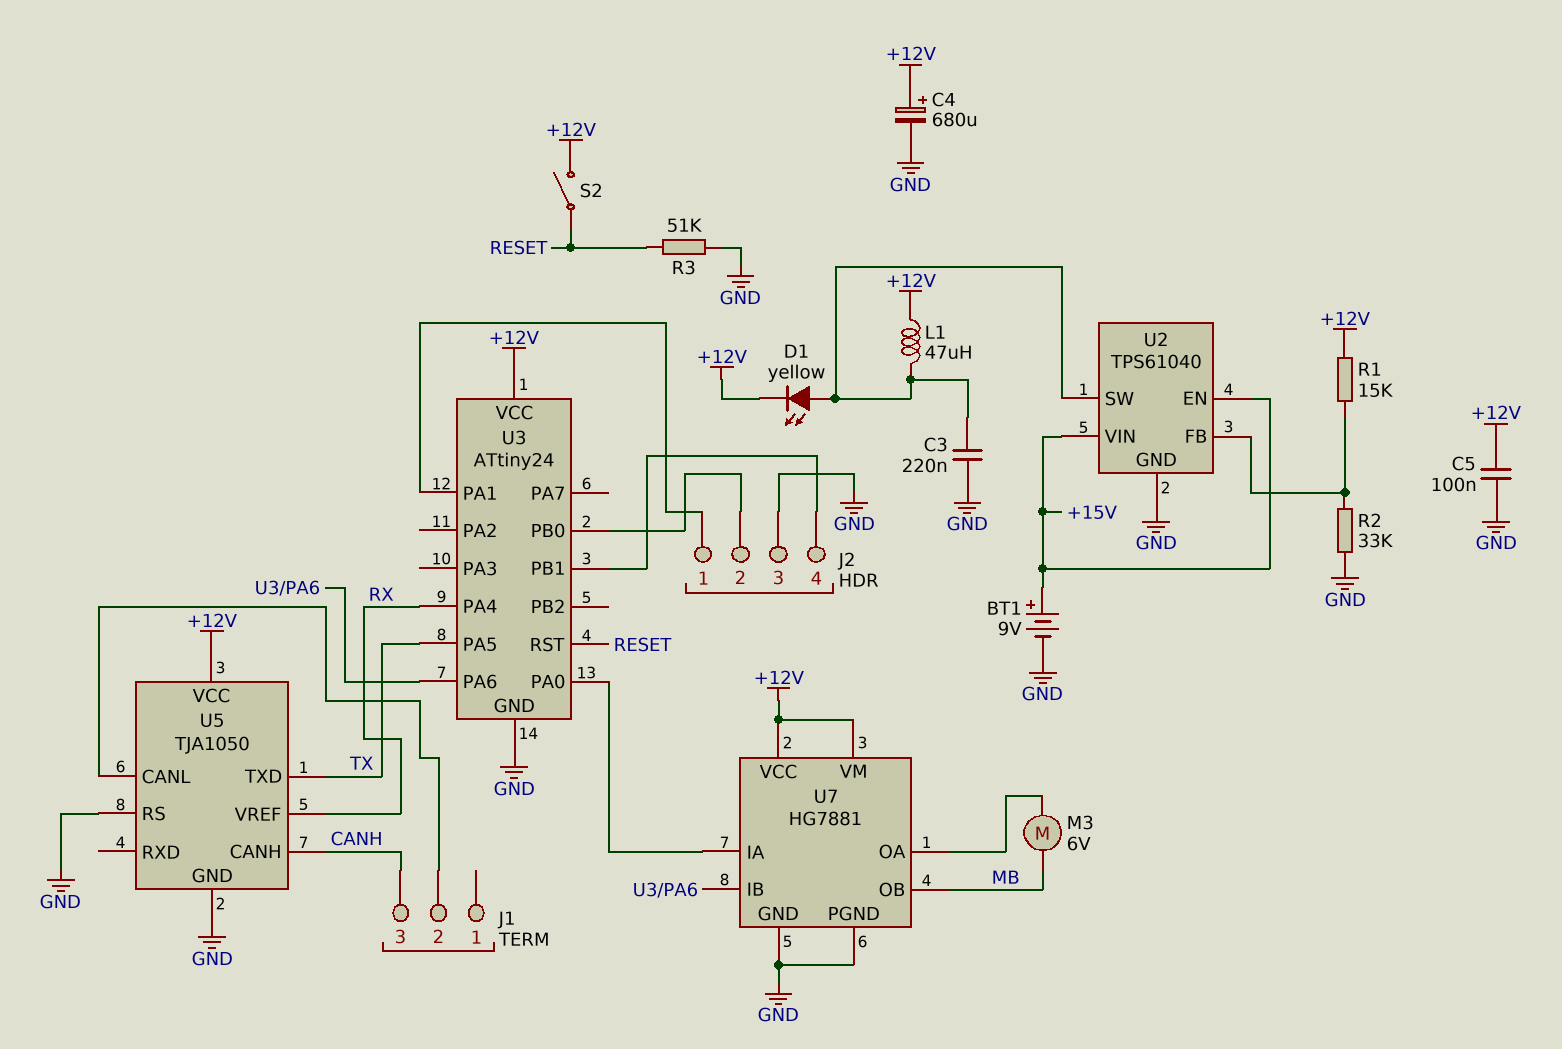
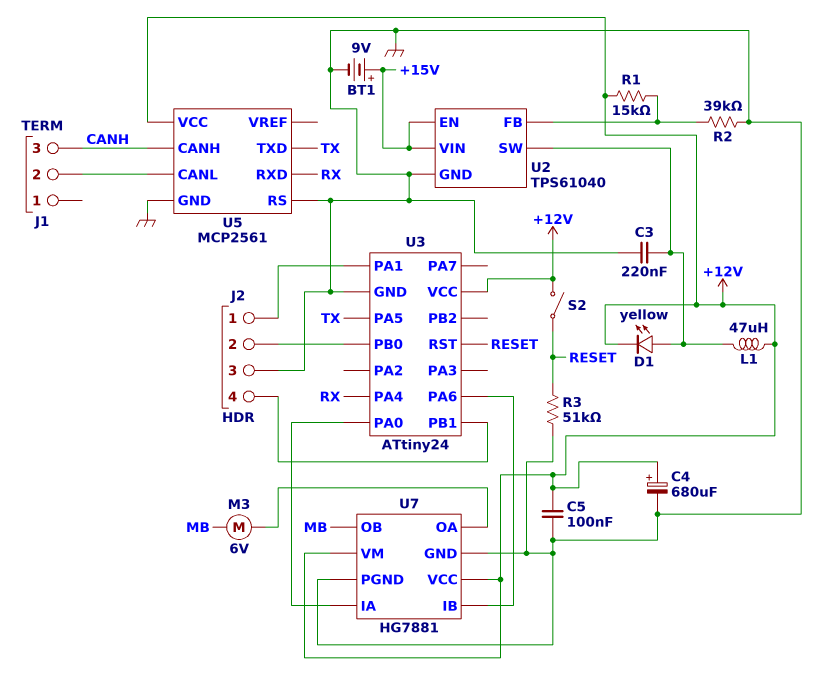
R2: 33k (GND, U2/FB) -> 39k (GND, U2/FB)
U5: TJA1050 -> MCP2561
U5 pin RXD: none -> RX
U5 pin VREF: RX -> none

